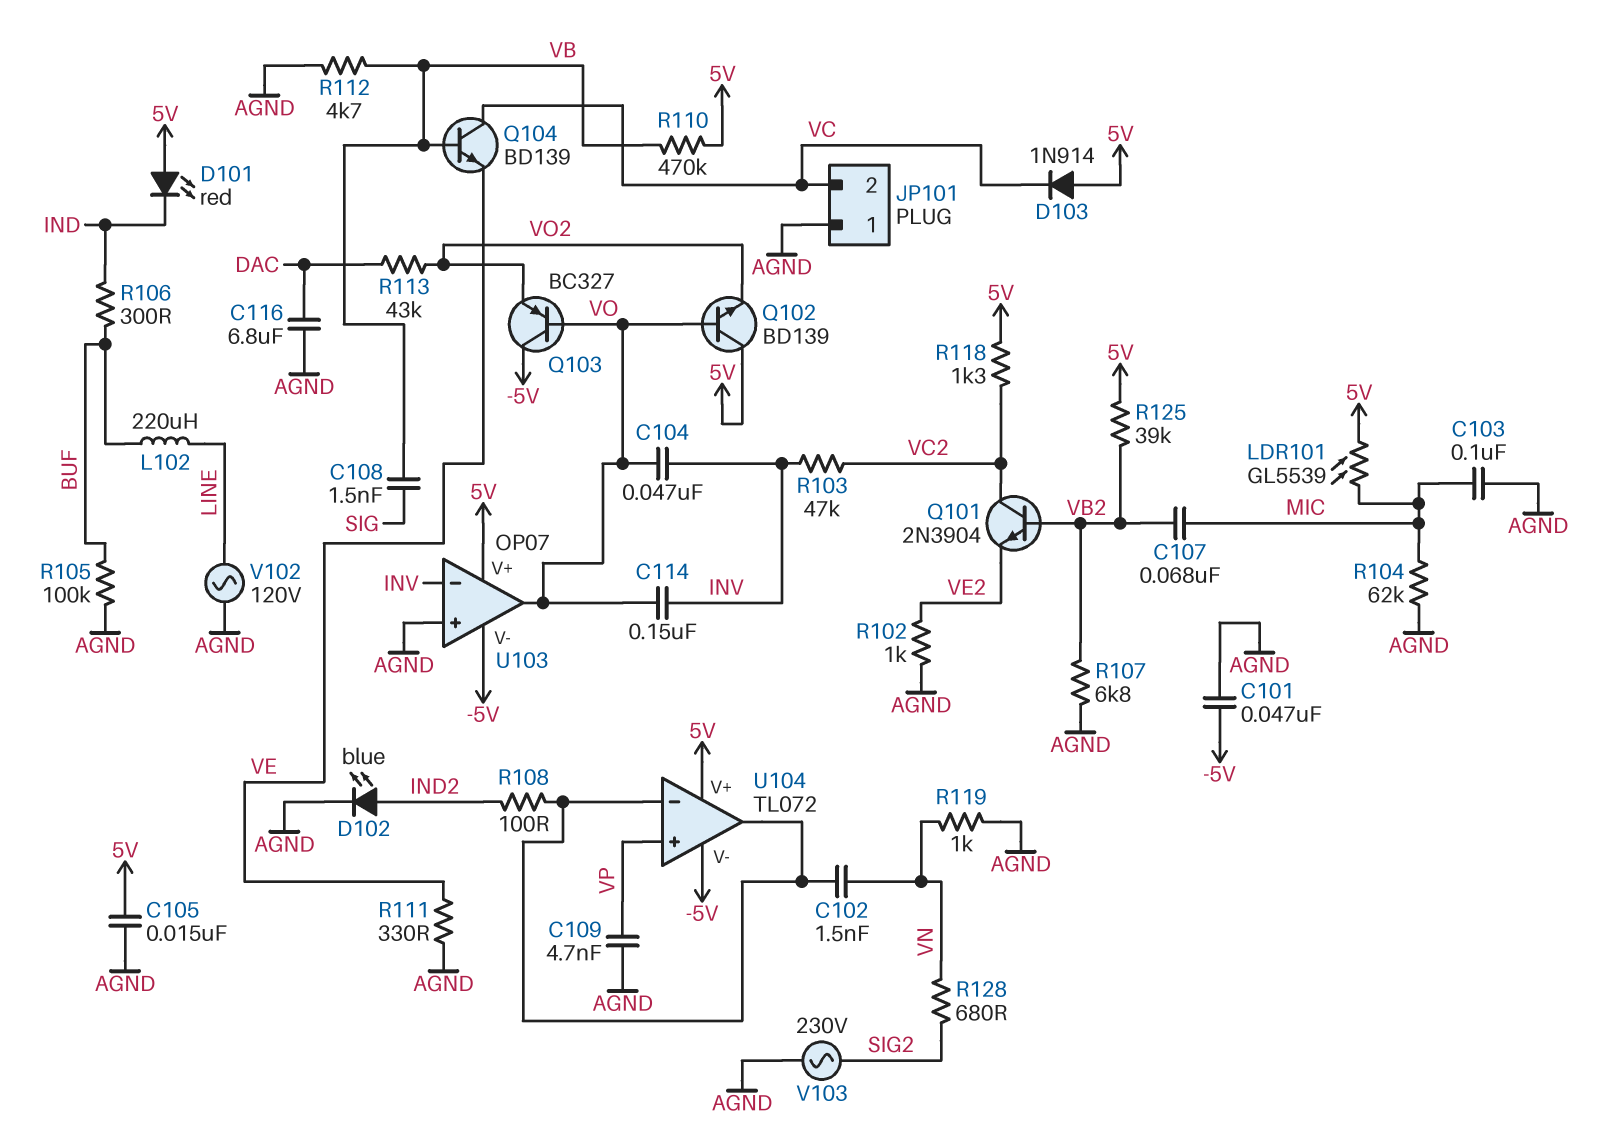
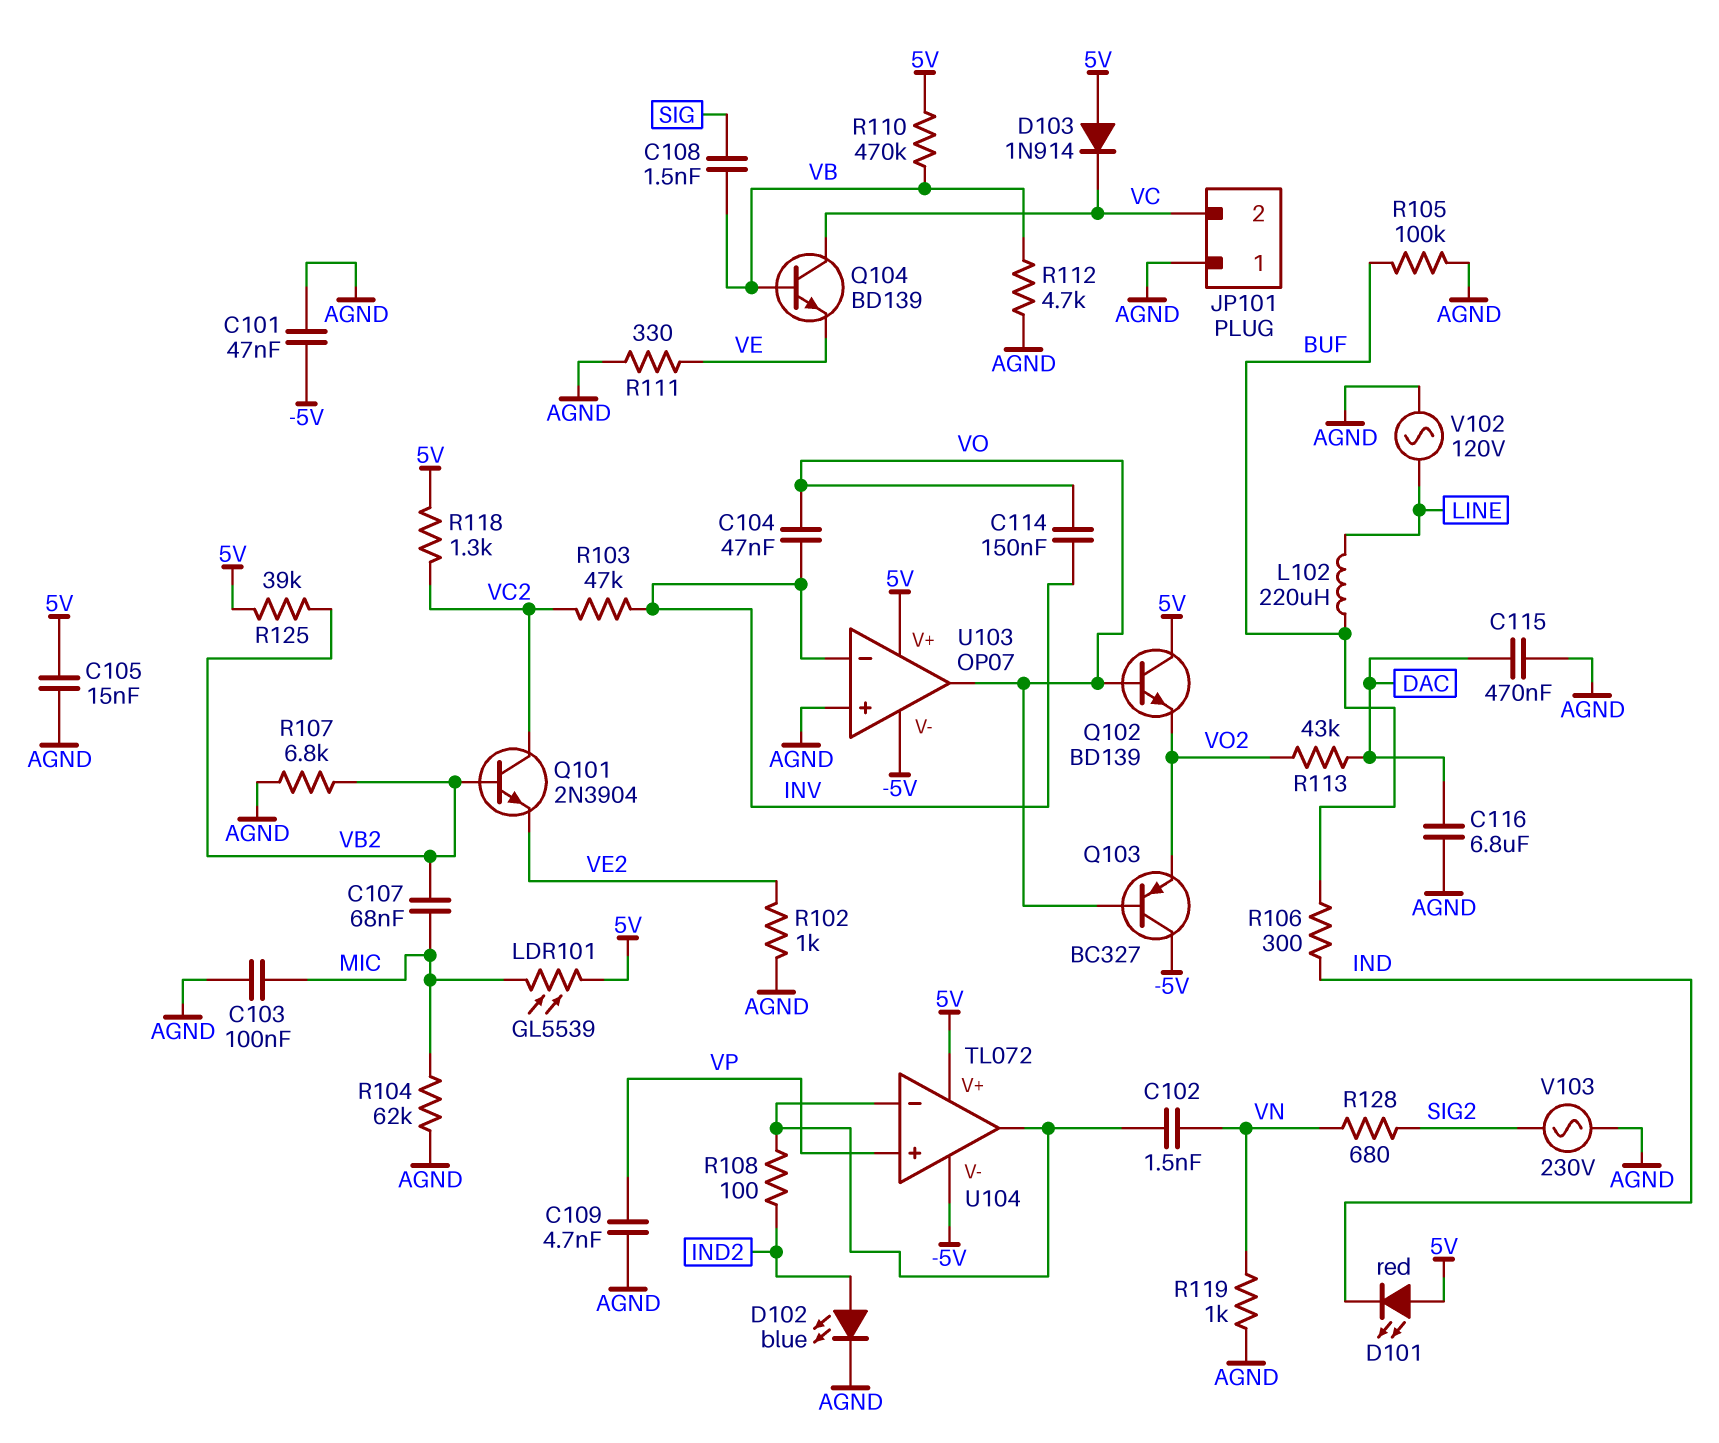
C115: none -> 470nF (AGND, DAC)

